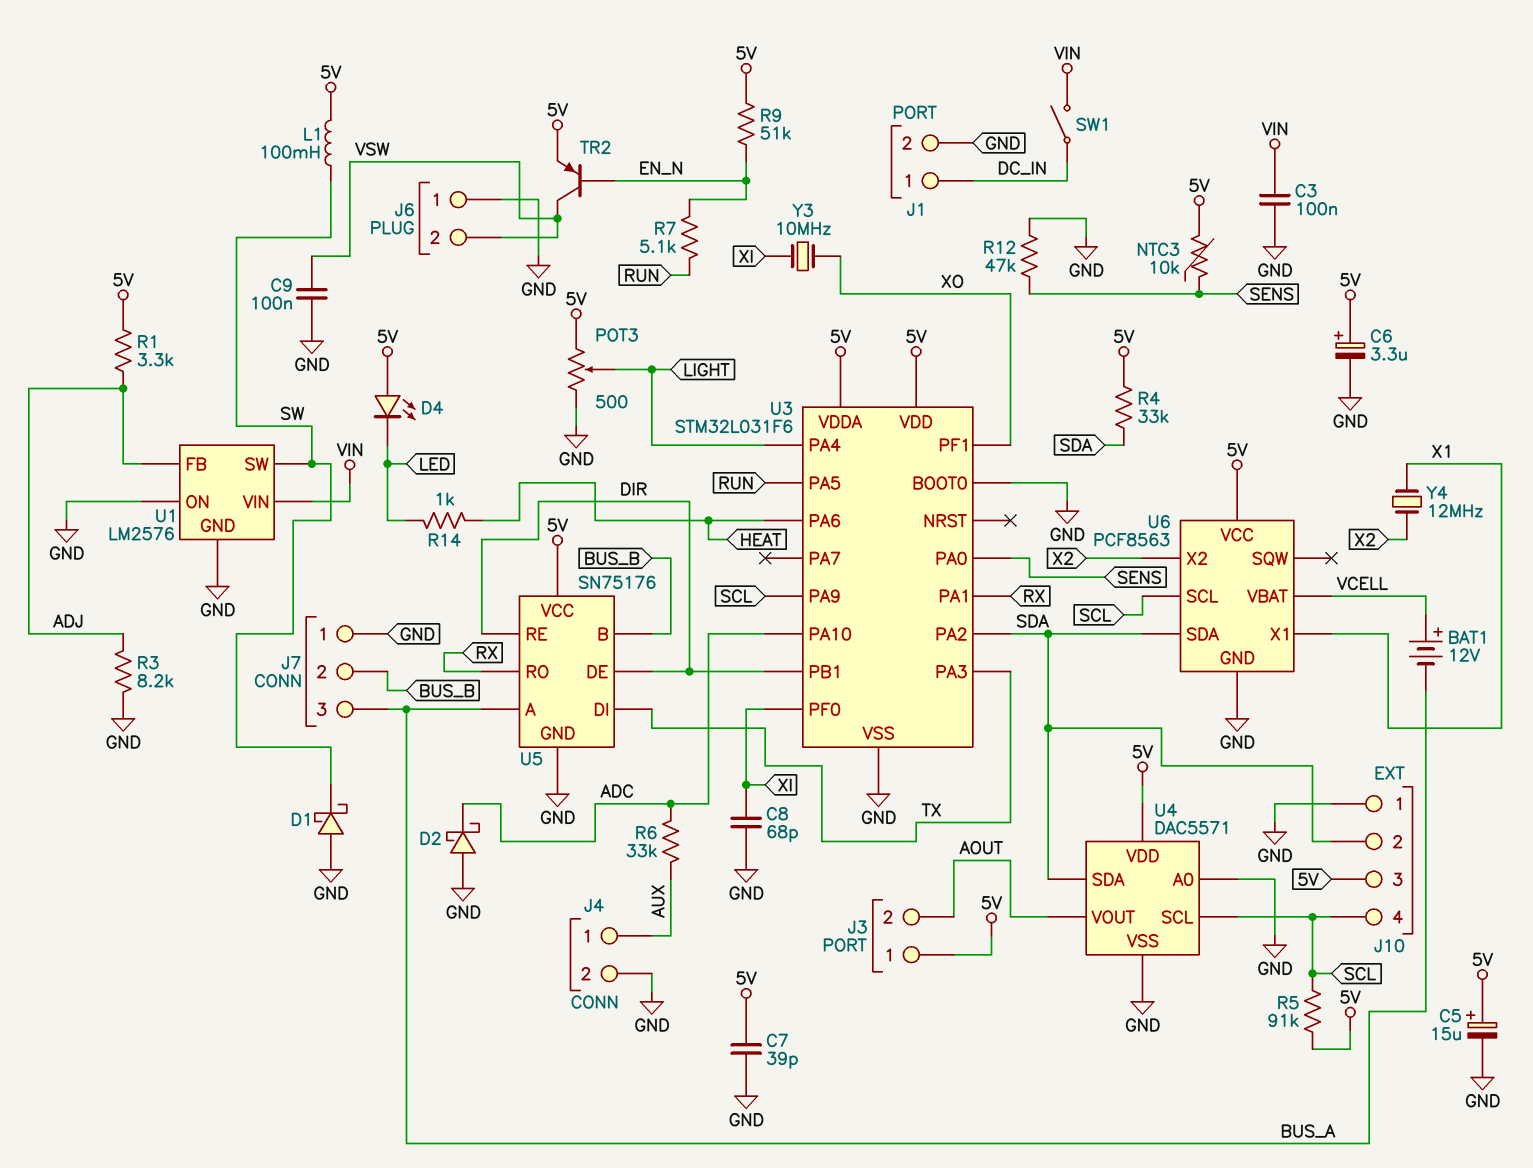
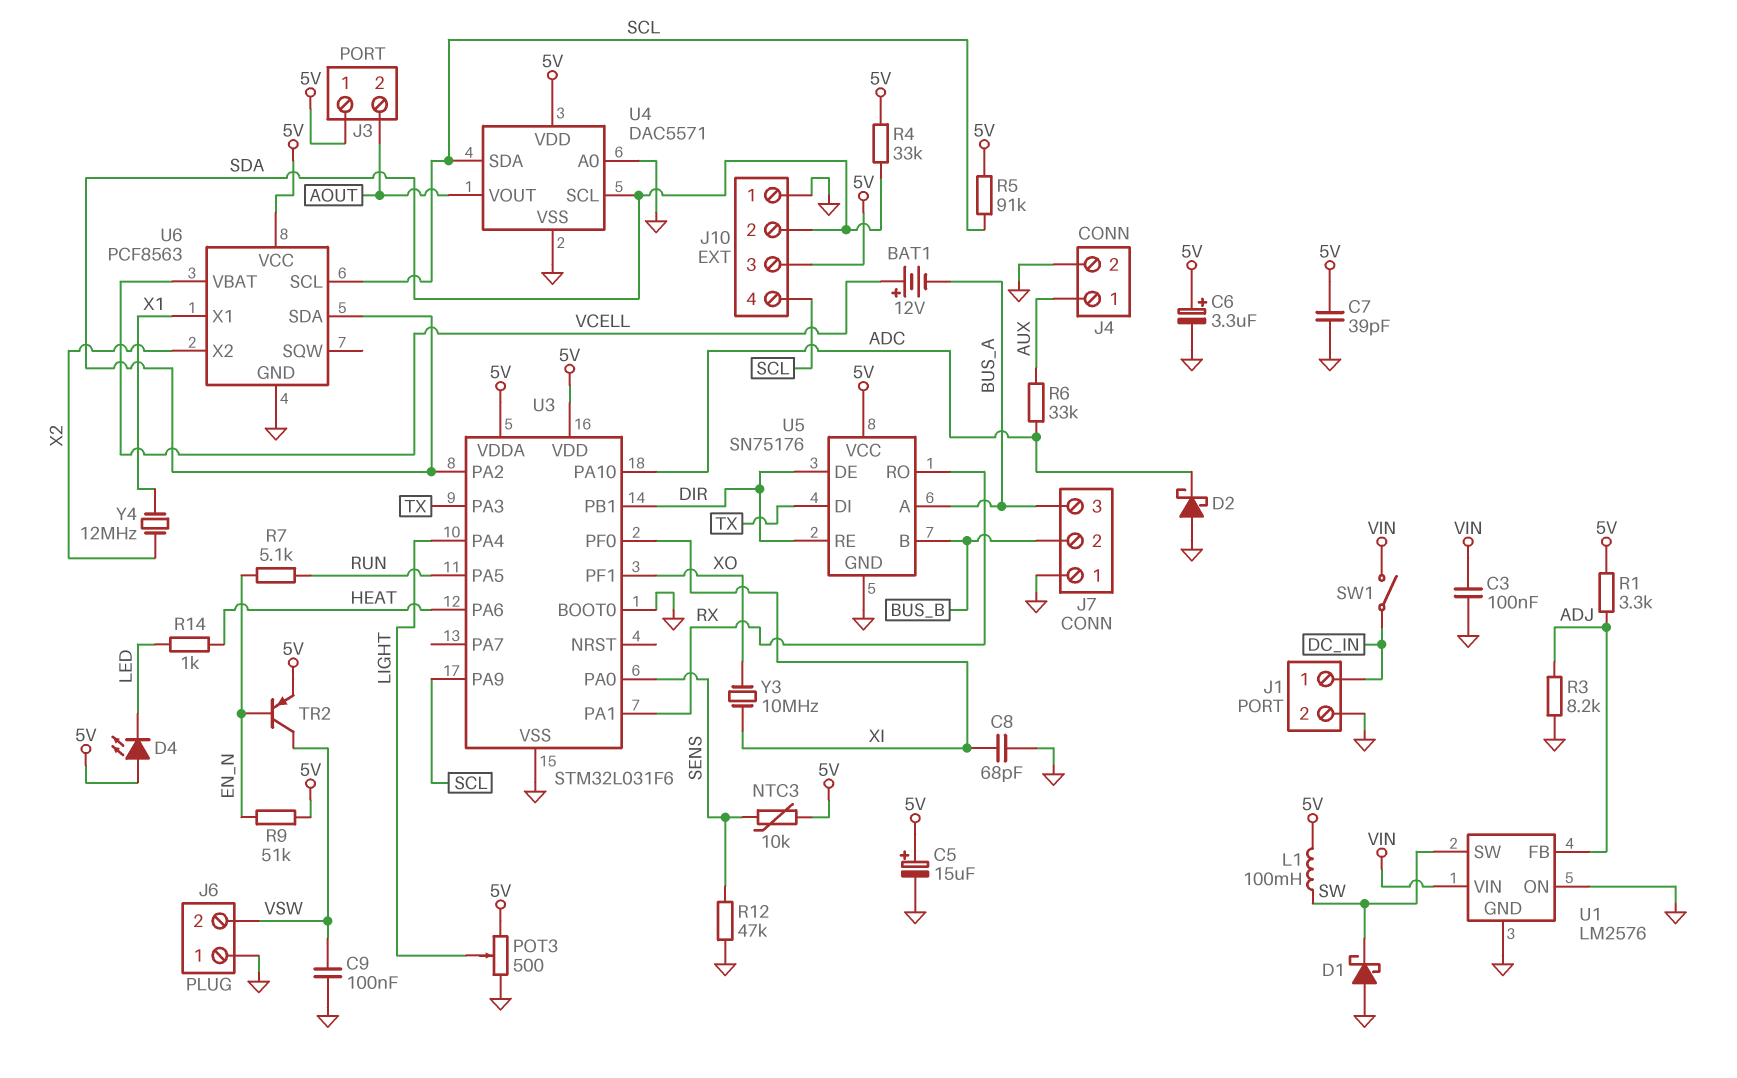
U4 pin SCL: SCL -> SDA
U4 pin SDA: SDA -> SCL

